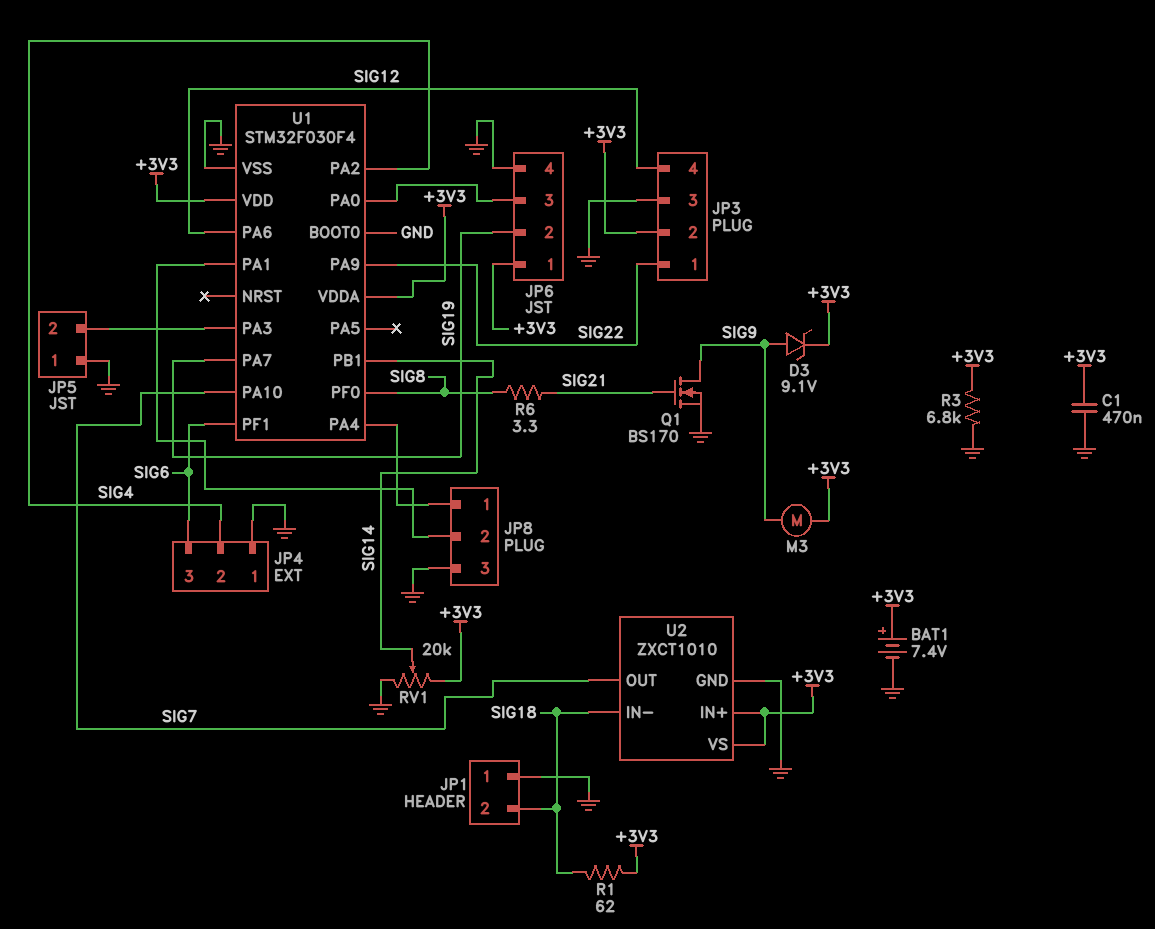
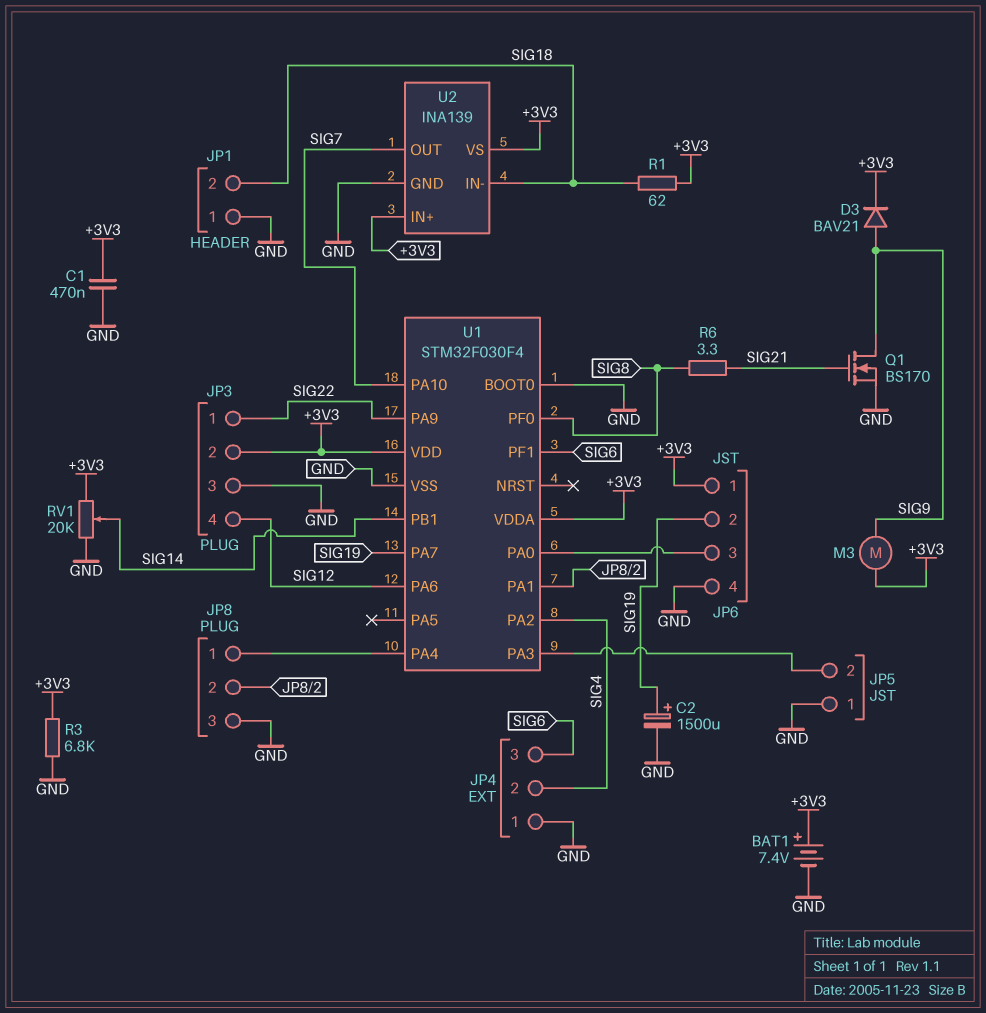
C2: none -> 1500uF (plus SIG19, minus GND)
D3: zener 9.1V (A SIG9, K +3V3) -> diode BAV21 (A SIG9, K +3V3)
U2: ZXCT1010 -> INA139

